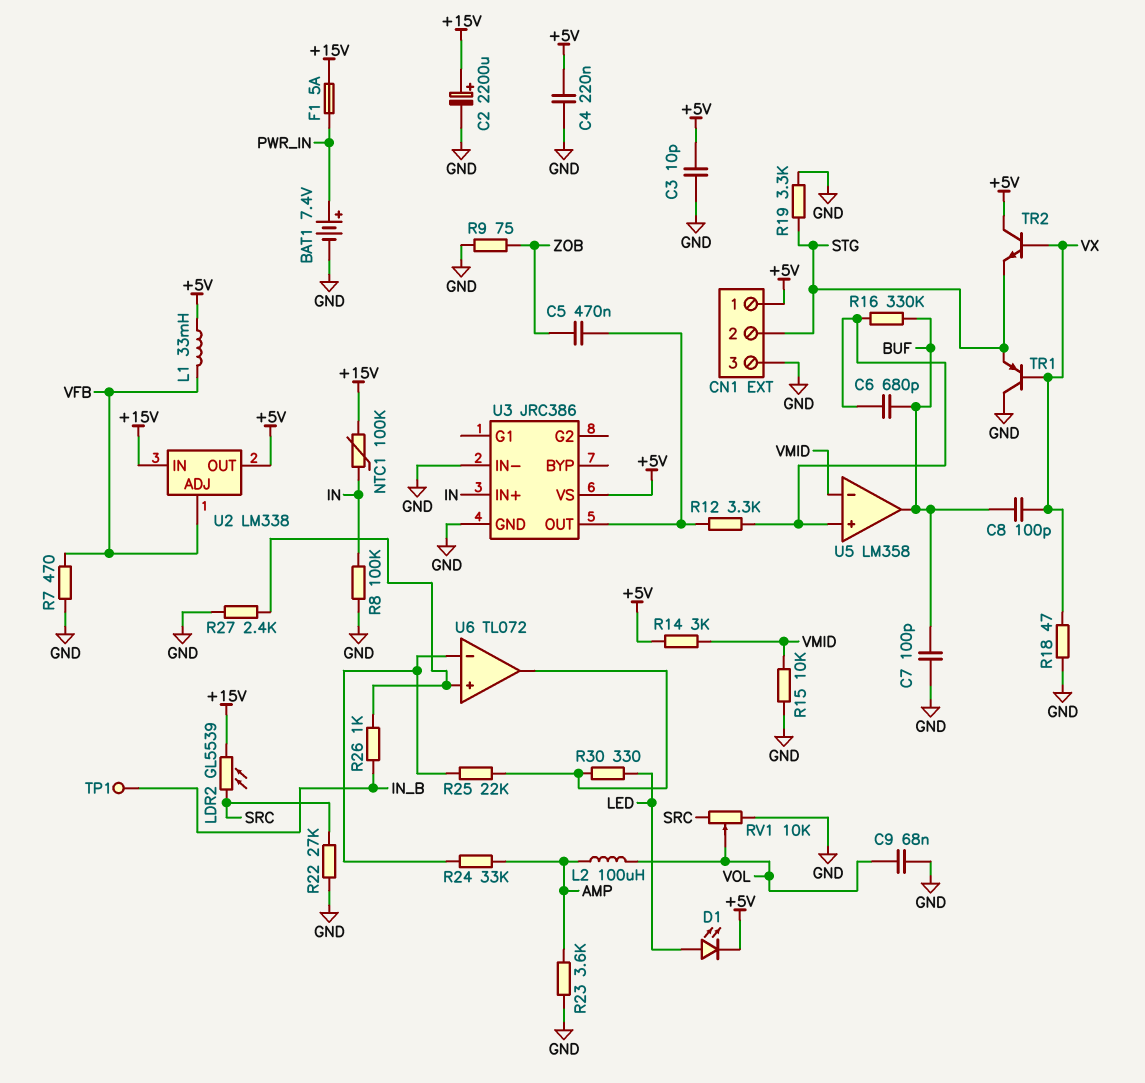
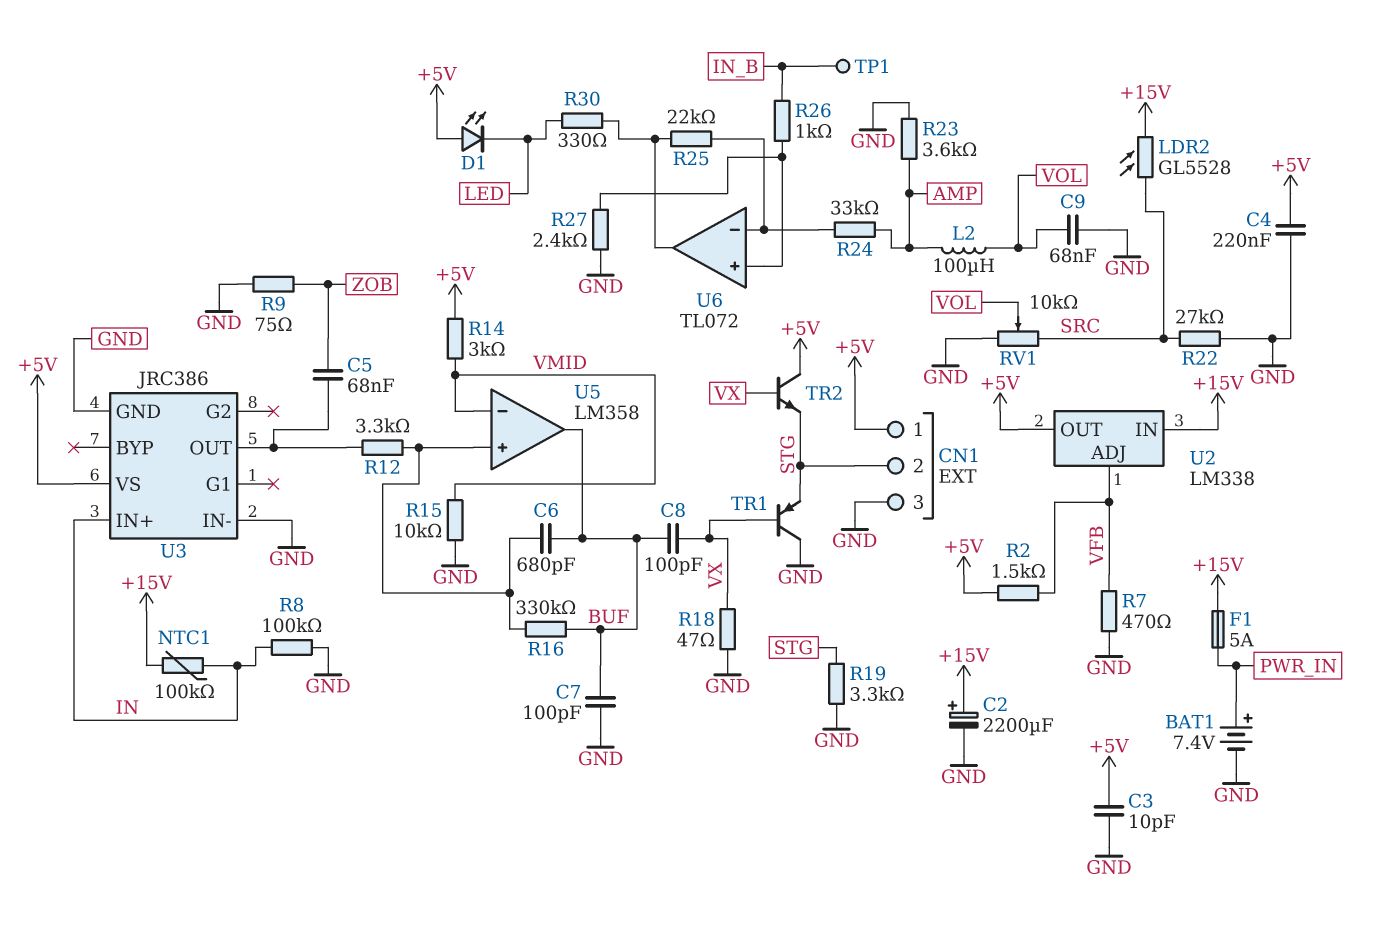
C5: 470nF (U3/OUT, ZOB) -> 68nF (U3/OUT, ZOB)
D1: LED (A LED, K +5V) -> LED (A +5V, K LED)
L1: 33mH (+5V, VFB) -> none
LDR2: GL5539 (+15V, SRC) -> GL5528 (+15V, SRC)
R2: none -> 1.5k (+5V, VFB)

